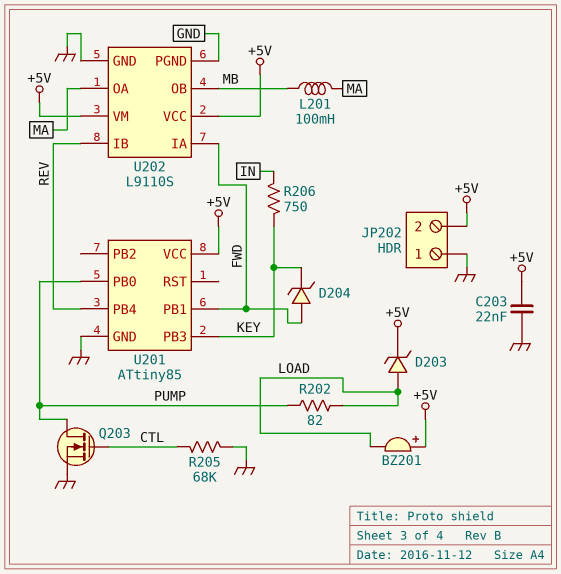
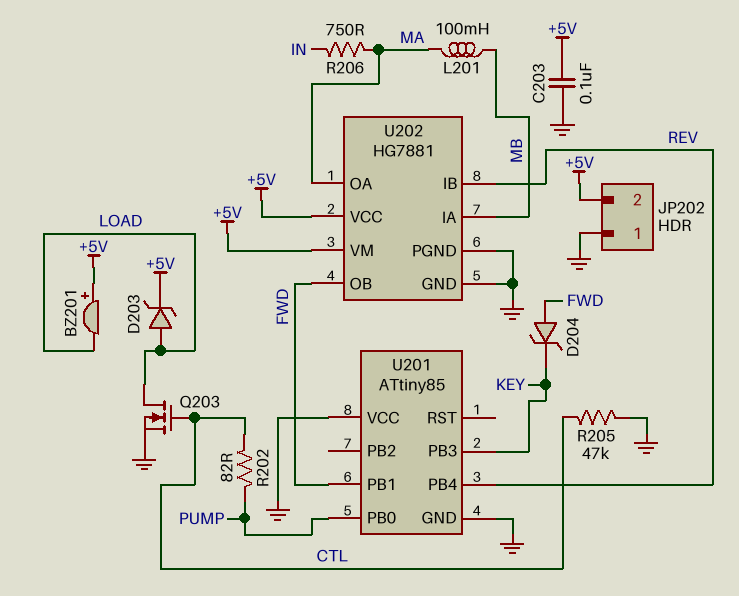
C203: 22nF (+5V, GND) -> 100nF (+5V, GND)
Q203: NMOS (G CTL, D PUMP, S GND) -> NMOS (G CTL, D LOAD, S GND)
R202: 82 (LOAD, PUMP) -> 82 (CTL, PUMP)
R205: 68k (CTL, GND) -> 47k (CTL, GND)
R206: 750 (IN, KEY) -> 750 (IN, MA)
U201 pin VCC: +5V -> GND
U202: L9110S -> HG7881
U202 pin IA: FWD -> MB
U202 pin OB: MB -> FWD

